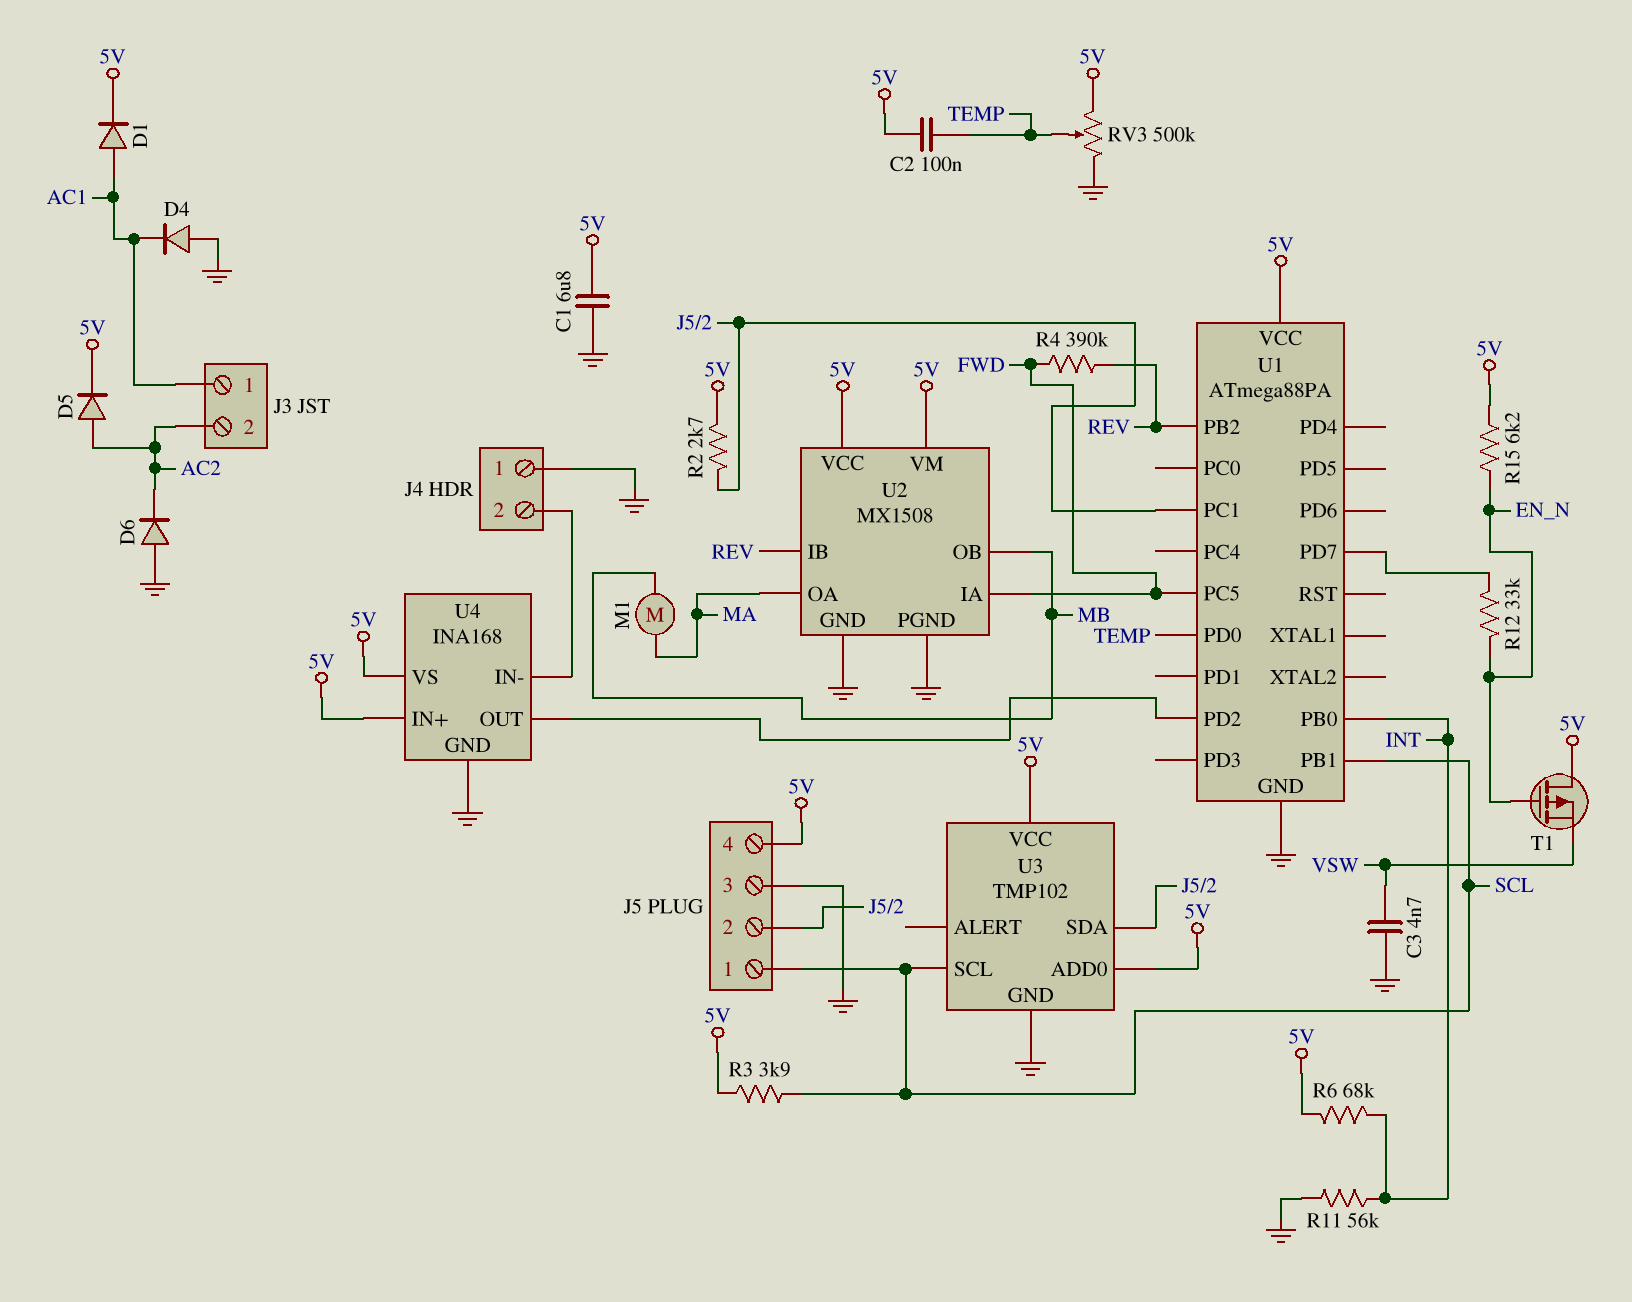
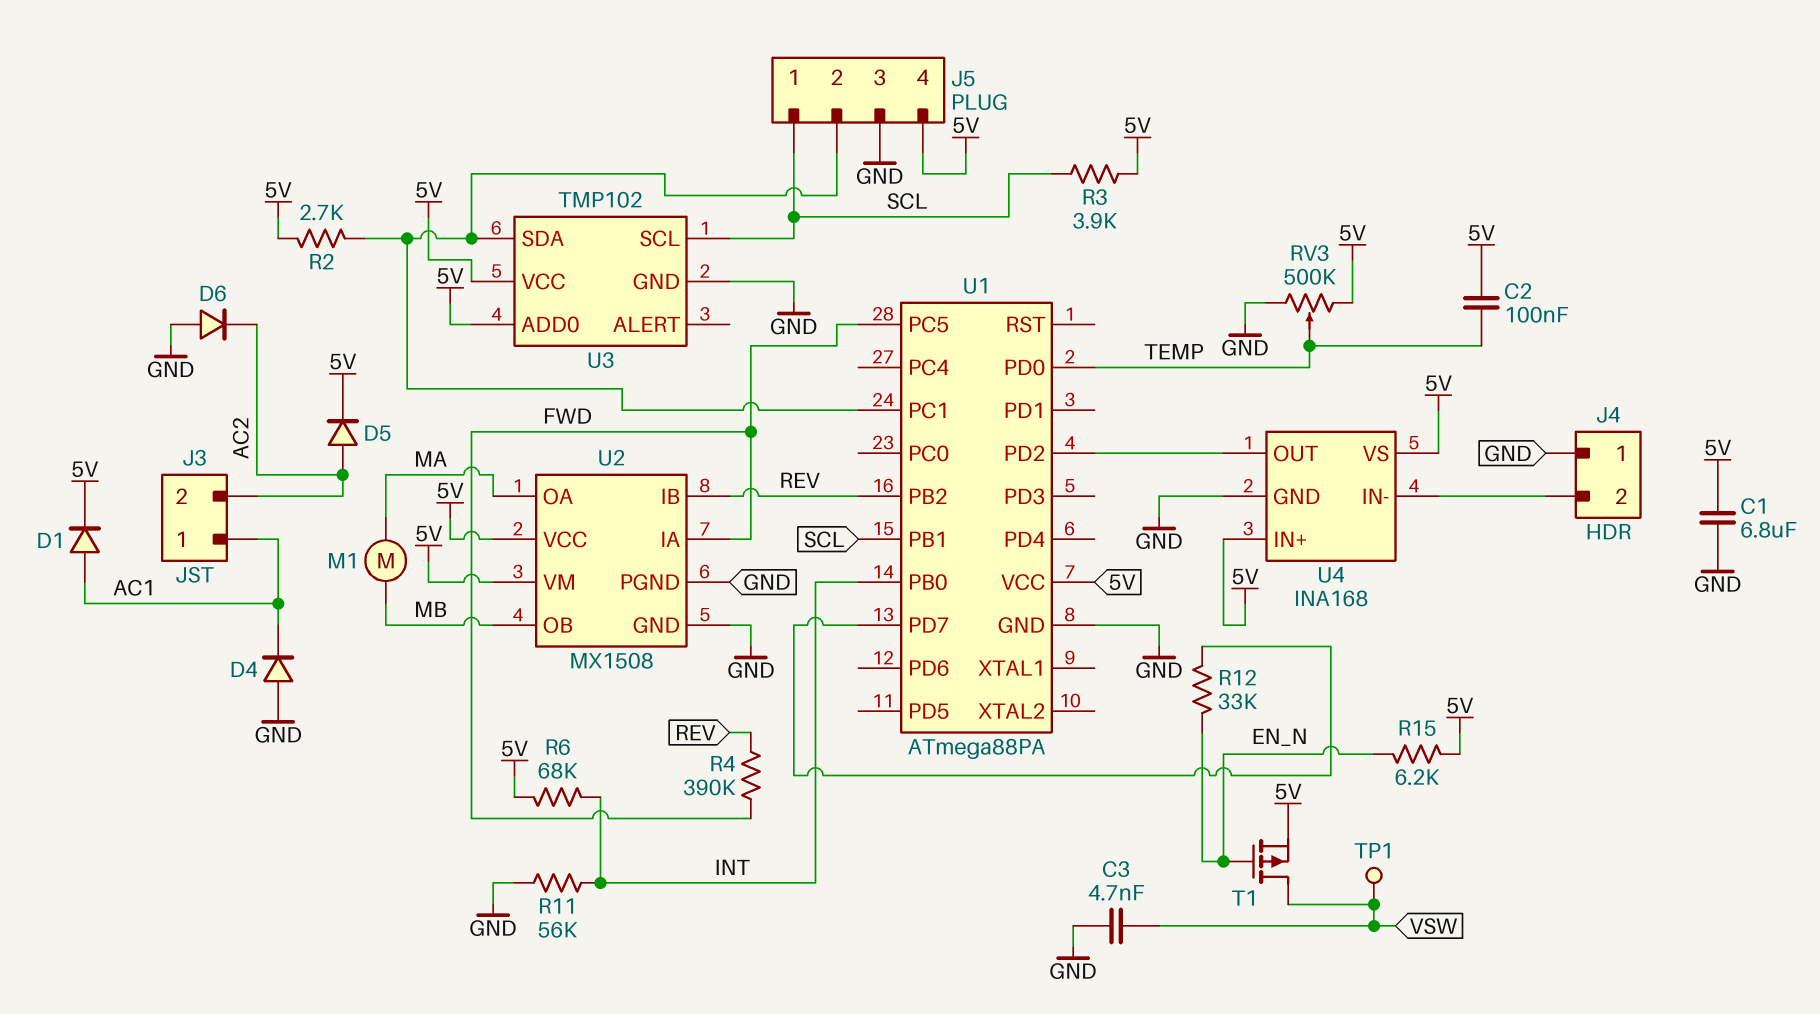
T1: PMOS (G EN_N, D 5V, S VSW) -> PMOS (G EN_N, D VSW, S 5V)
TP1: none -> test point (VSW)

